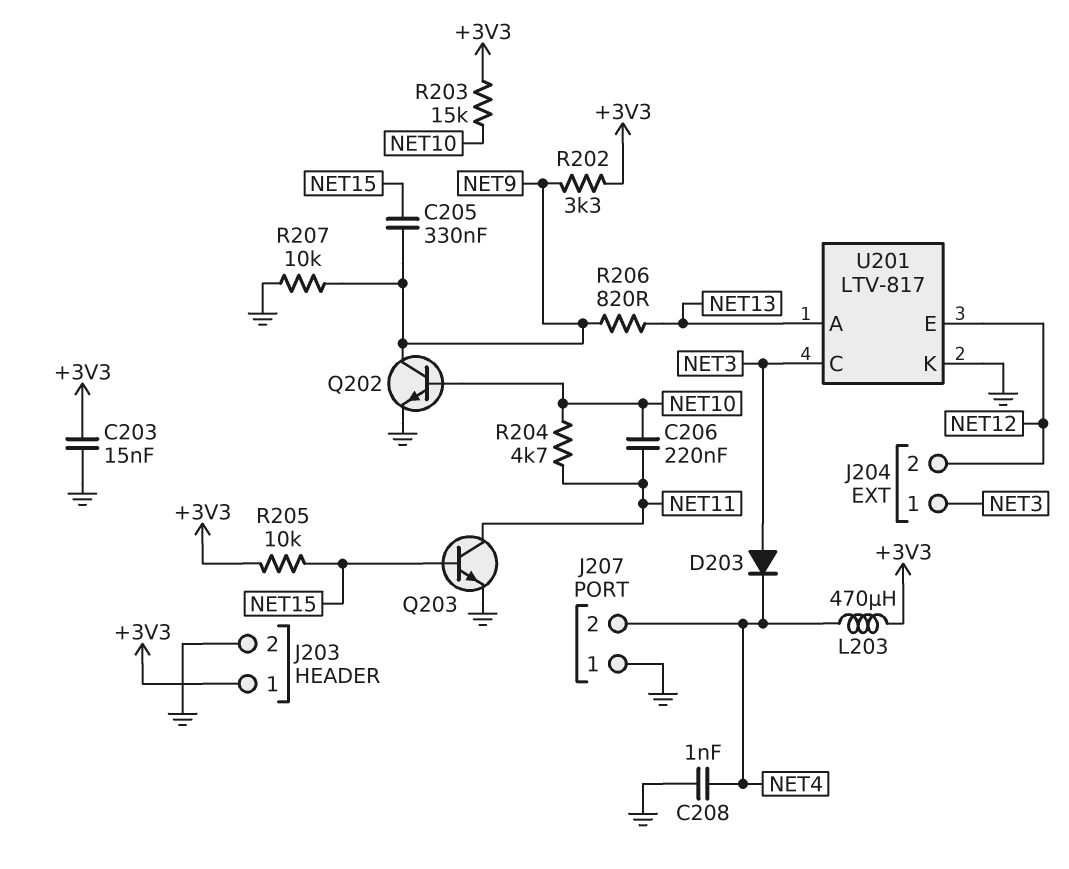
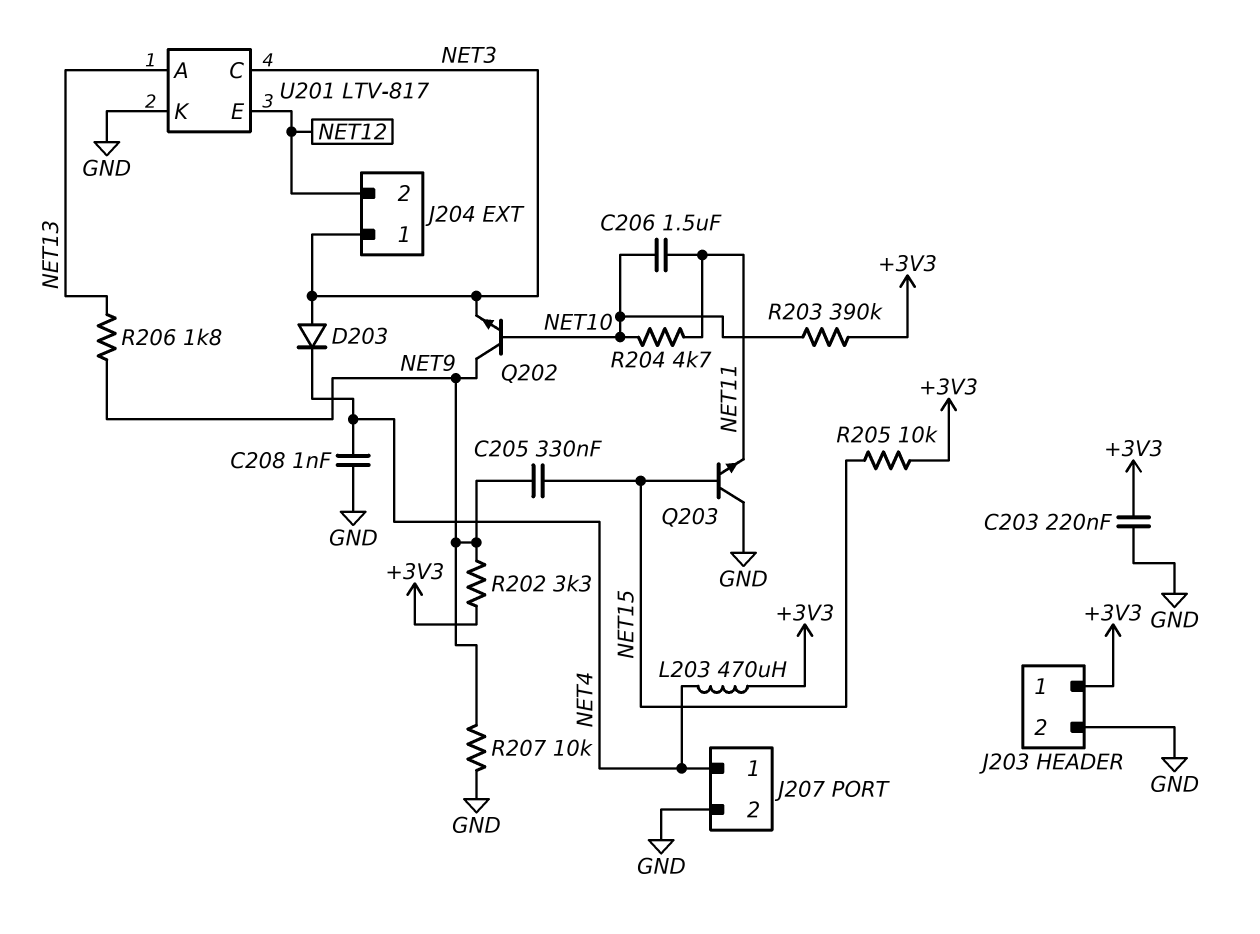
C203: 15nF (+3V3, GND) -> 220nF (+3V3, GND)
C206: 220nF (NET10, NET11) -> 1.5uF (NET10, NET11)
J207 pin 1: GND -> NET4
J207 pin 2: NET4 -> GND
Q202: NPN (B NET10, C NET9, E GND) -> NPN (B NET10, C NET9, E NET3)
Q203: NPN (B NET15, C NET11, E GND) -> NPN (B NET15, C GND, E NET11)
R203: 15k (+3V3, NET10) -> 390k (+3V3, NET10)
R206: 820 (NET9, NET13) -> 1.8k (NET9, NET13)

